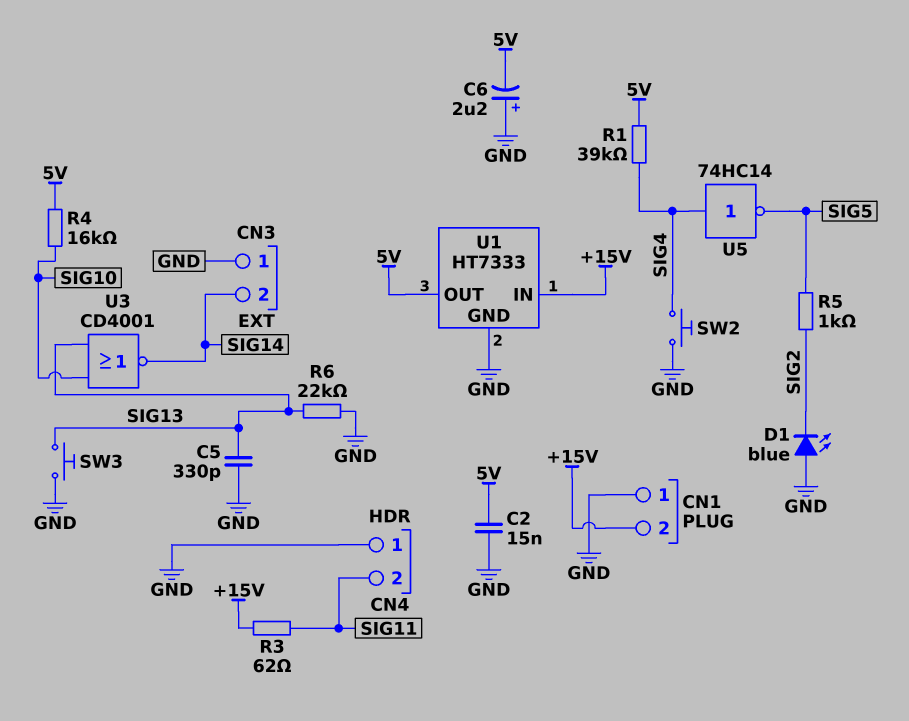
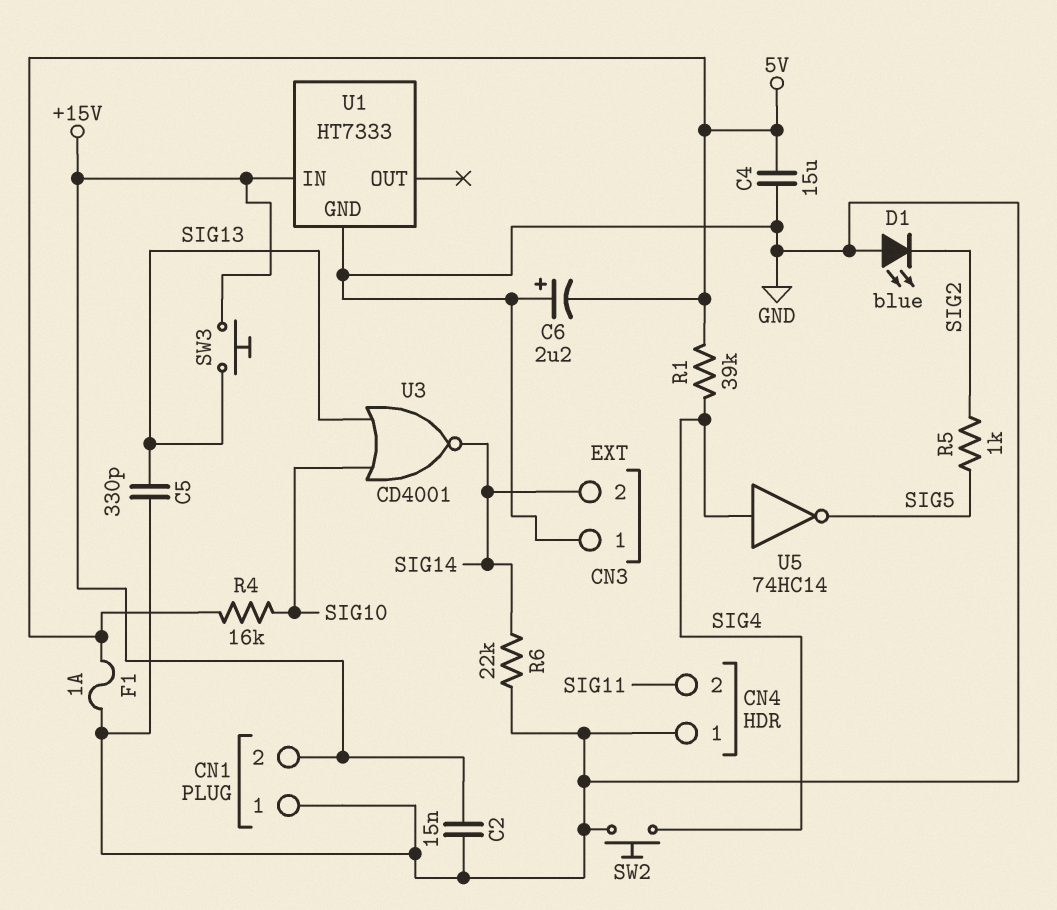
C2: 15nF (5V, GND) -> 15nF (+15V, GND)
C4: none -> 15uF (5V, GND)
F1: none -> 1A (5V, GND)
R3: 62 (+15V, SIG11) -> none
R6: 22k (GND, SIG13) -> 22k (GND, SIG14)
SW3: button (GND, SIG13) -> button (+15V, SIG13)
U1 pin OUT: 5V -> none

